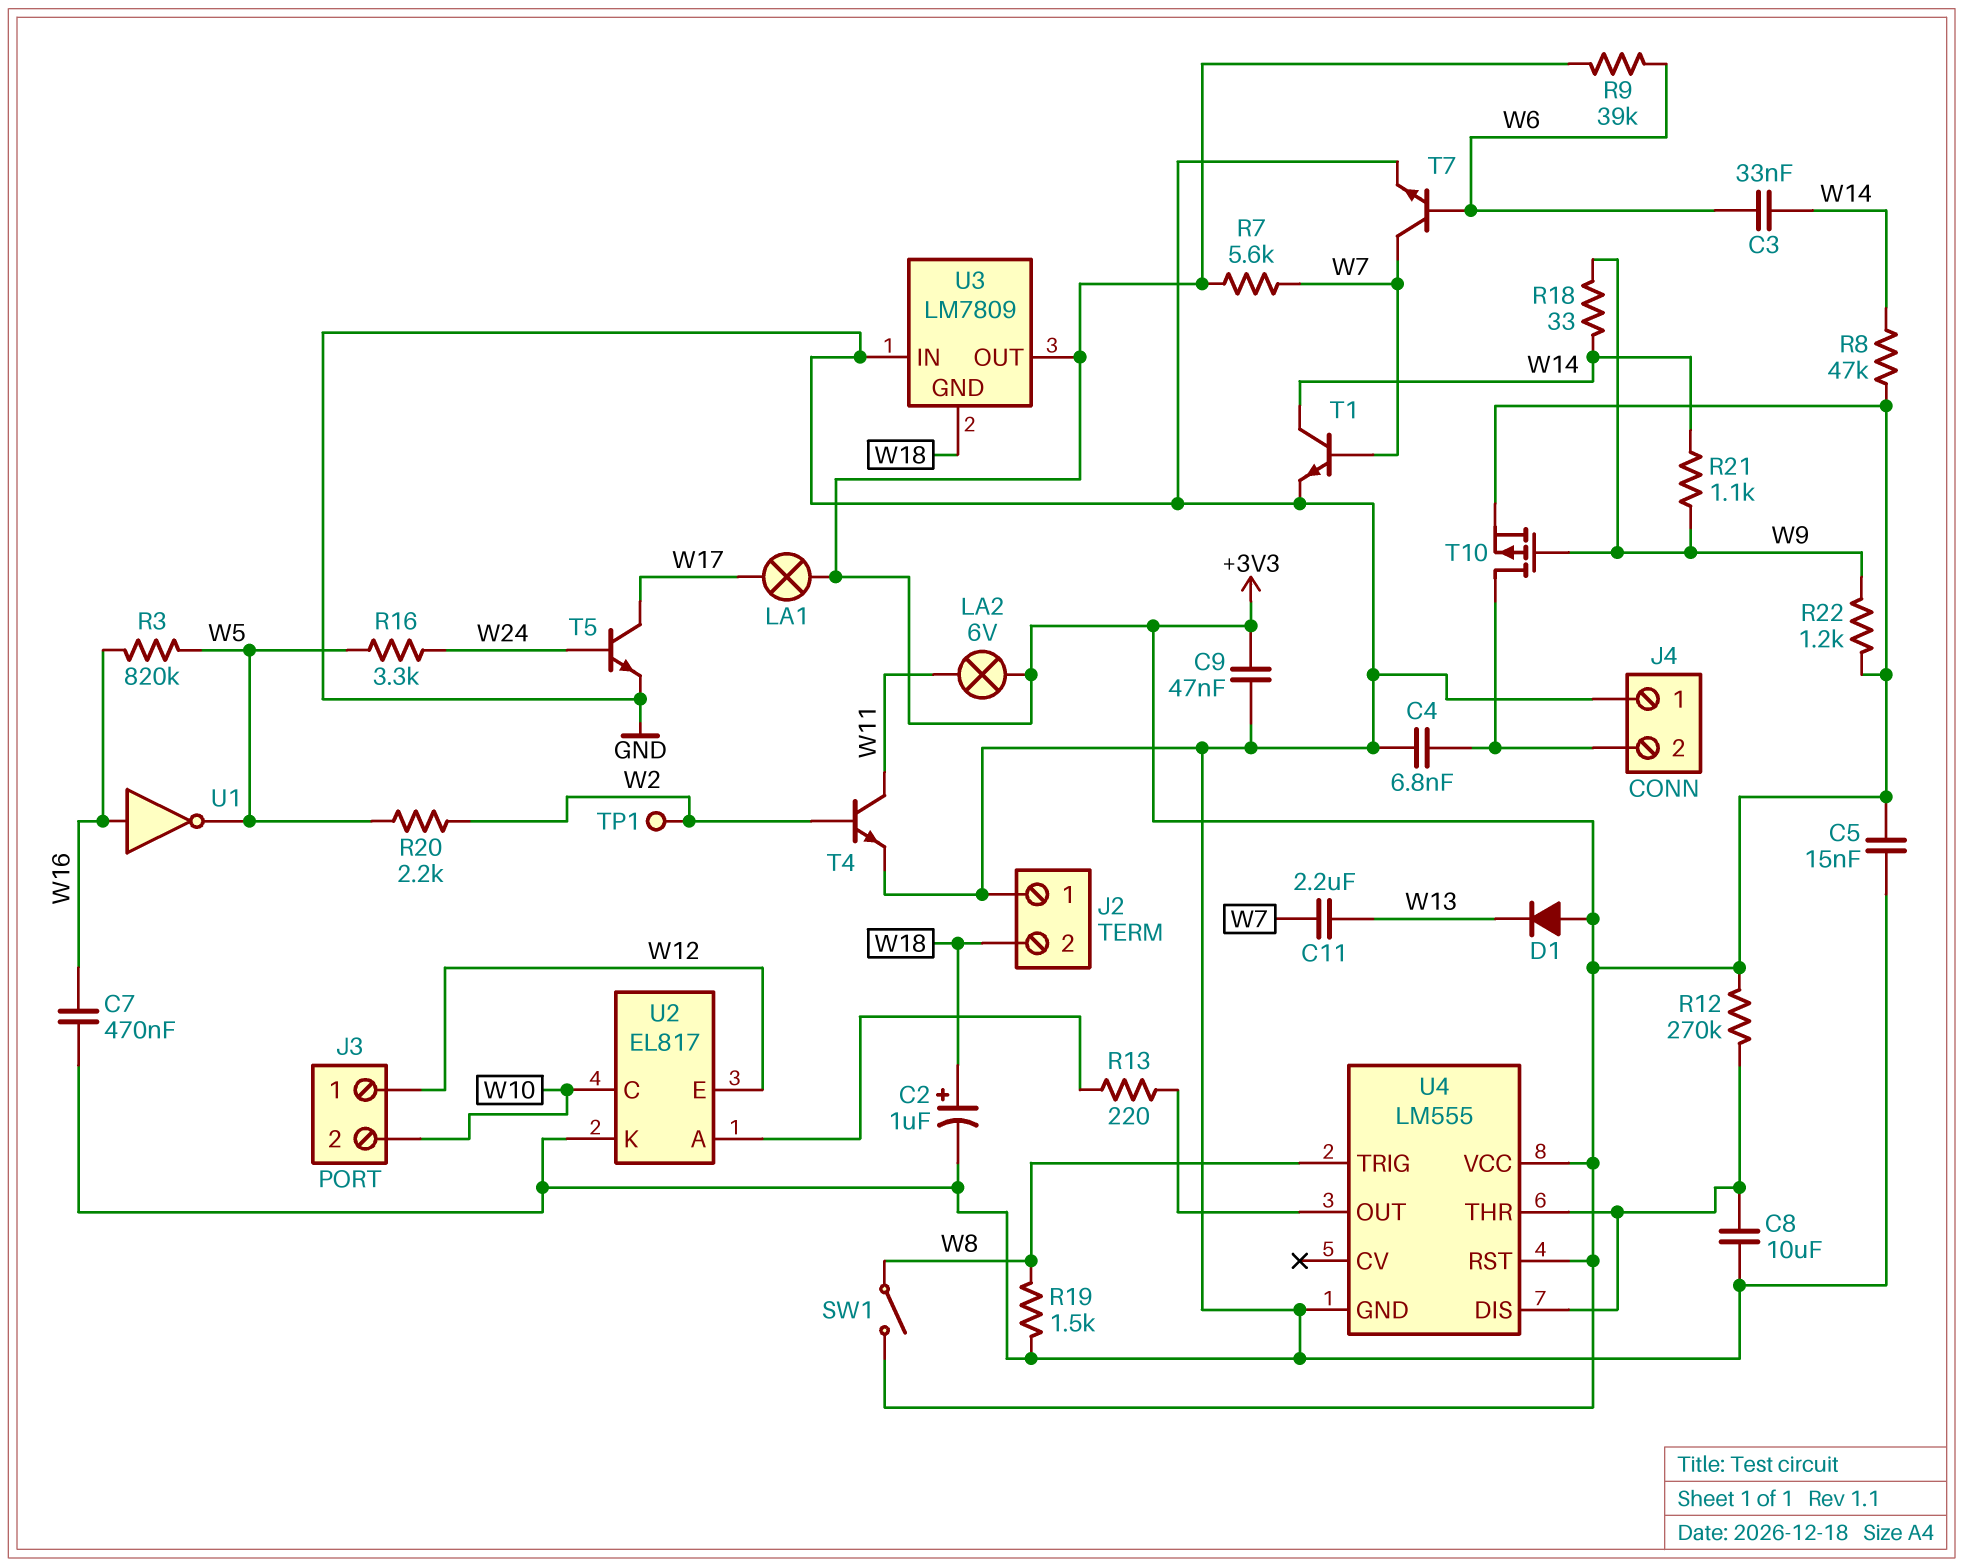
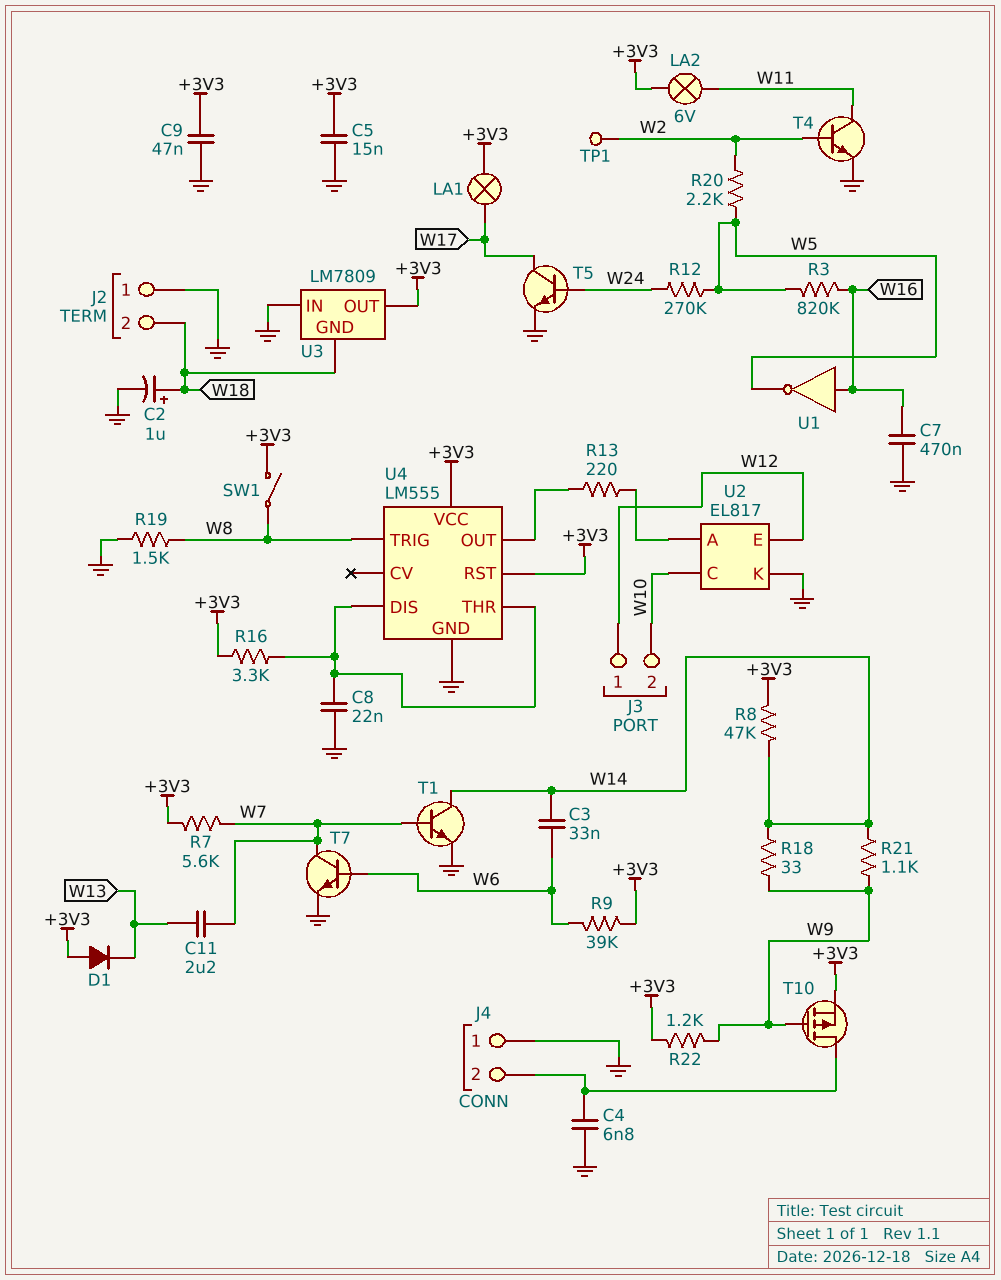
C8: 10uF (GND, U4/DIS) -> 22nF (GND, U4/DIS)
R12: 270k (+3V3, U4/DIS) -> 270k (W5, W24)
R16: 3.3k (W5, W24) -> 3.3k (+3V3, U4/DIS)

